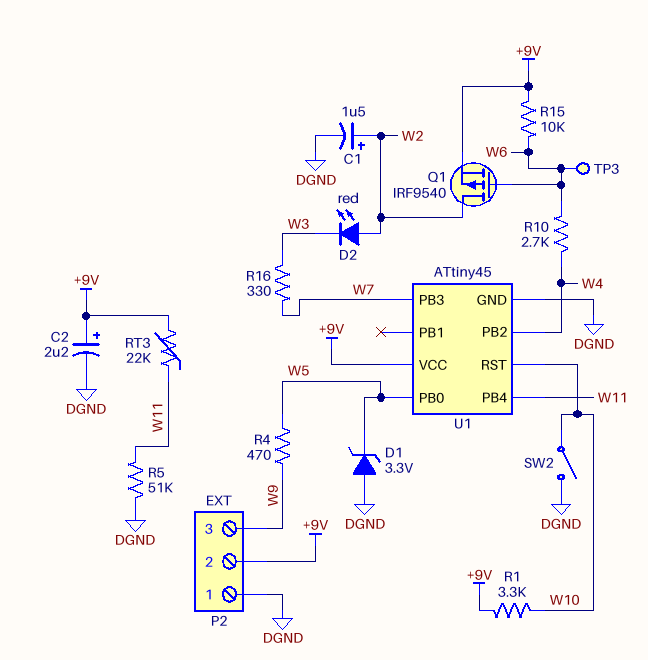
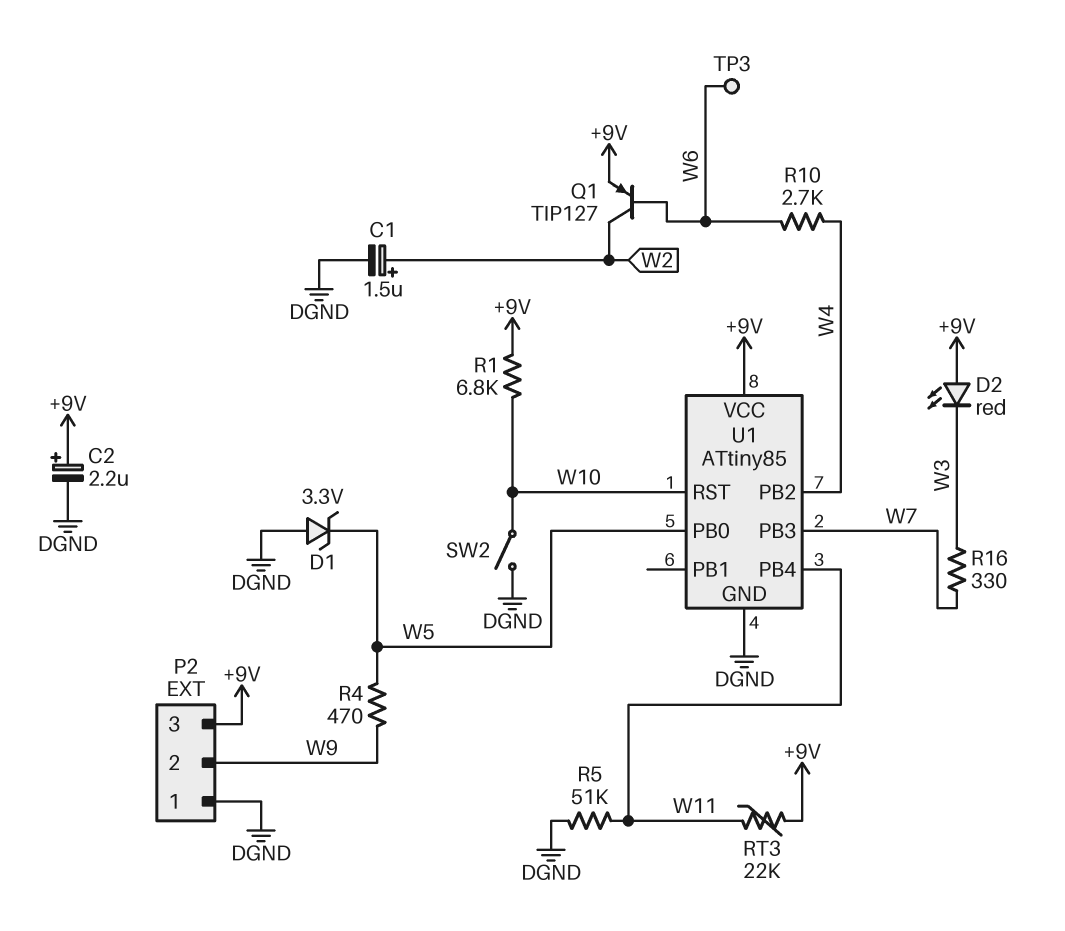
D2: LED red (A W2, K W3) -> LED red (A +9V, K W3)
P2 pin 2: +9V -> W9
P2 pin 3: W9 -> +9V
Q1: PMOS IRF9540 (G W6, D W2, S +9V) -> PNP TIP127 (B W6, C W2, E +9V)
R1: 3.3k (+9V, W10) -> 6.8k (+9V, W10)
R15: 10k (+9V, W6) -> none
U1: ATtiny45 -> ATtiny85

